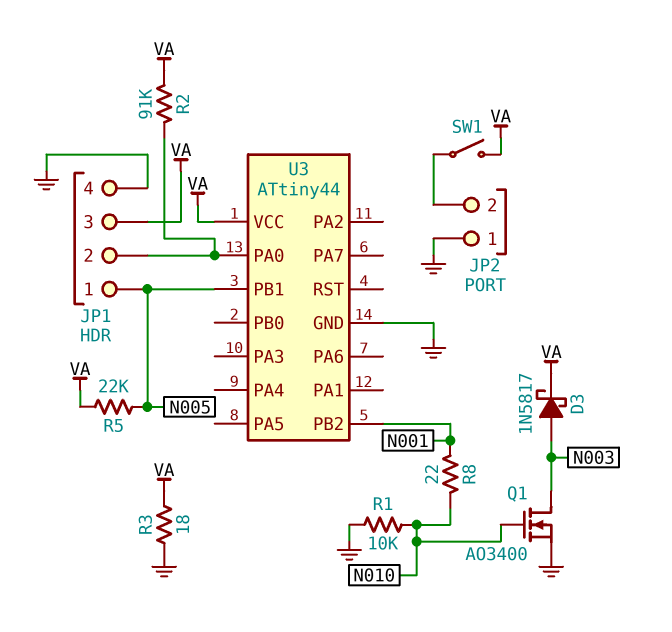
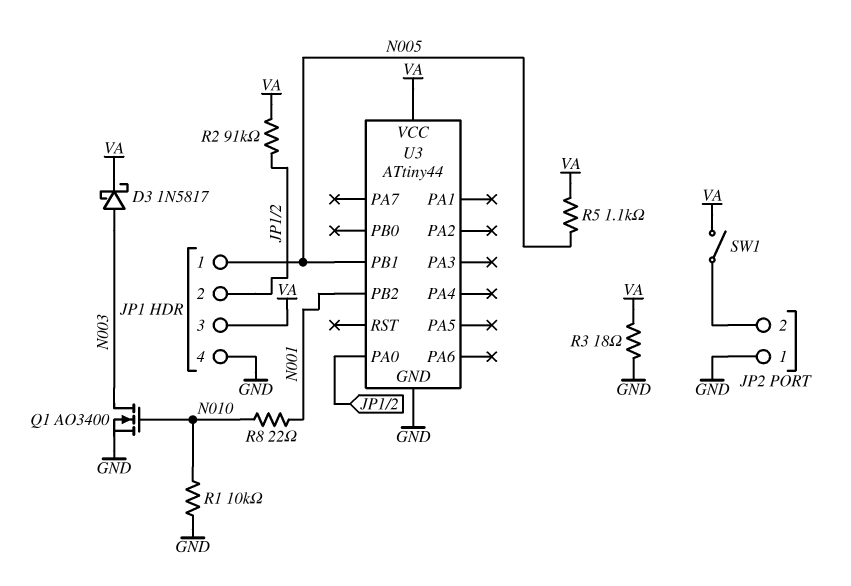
R5: 22k (N005, VA) -> 1.1k (N005, VA)

